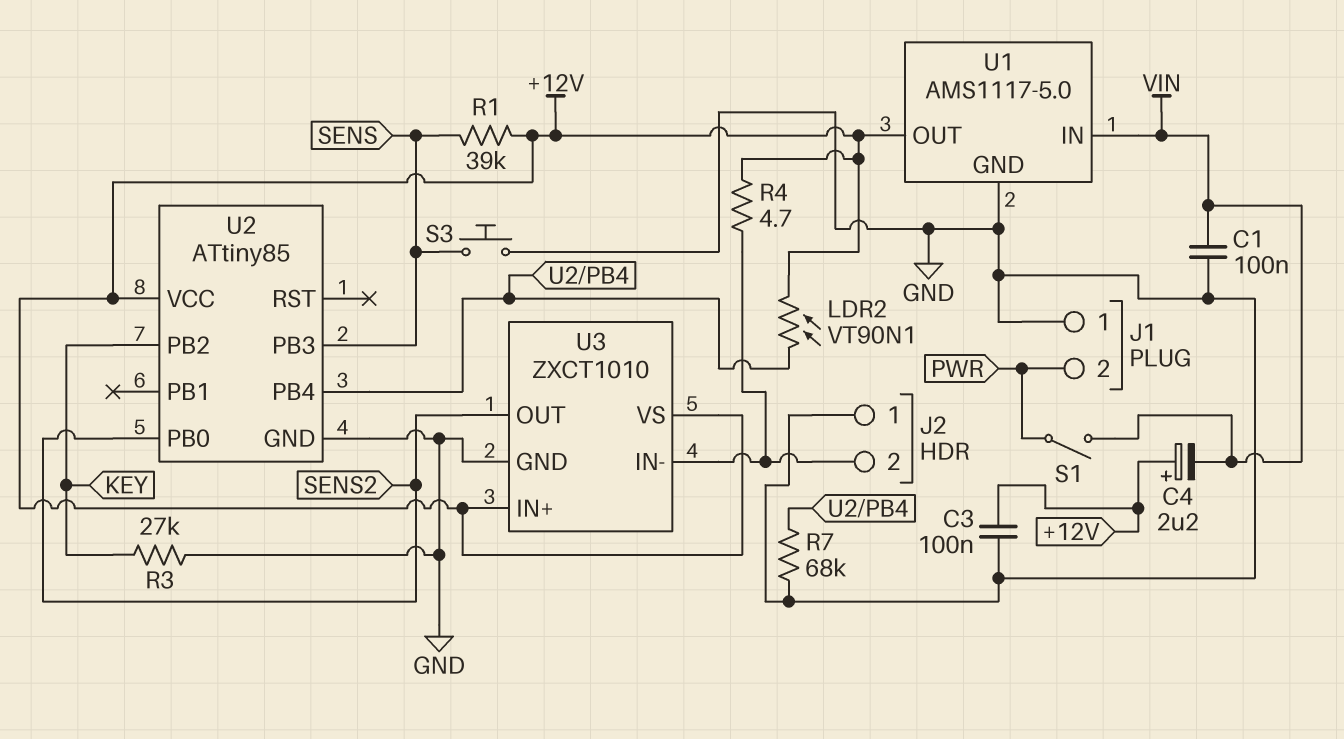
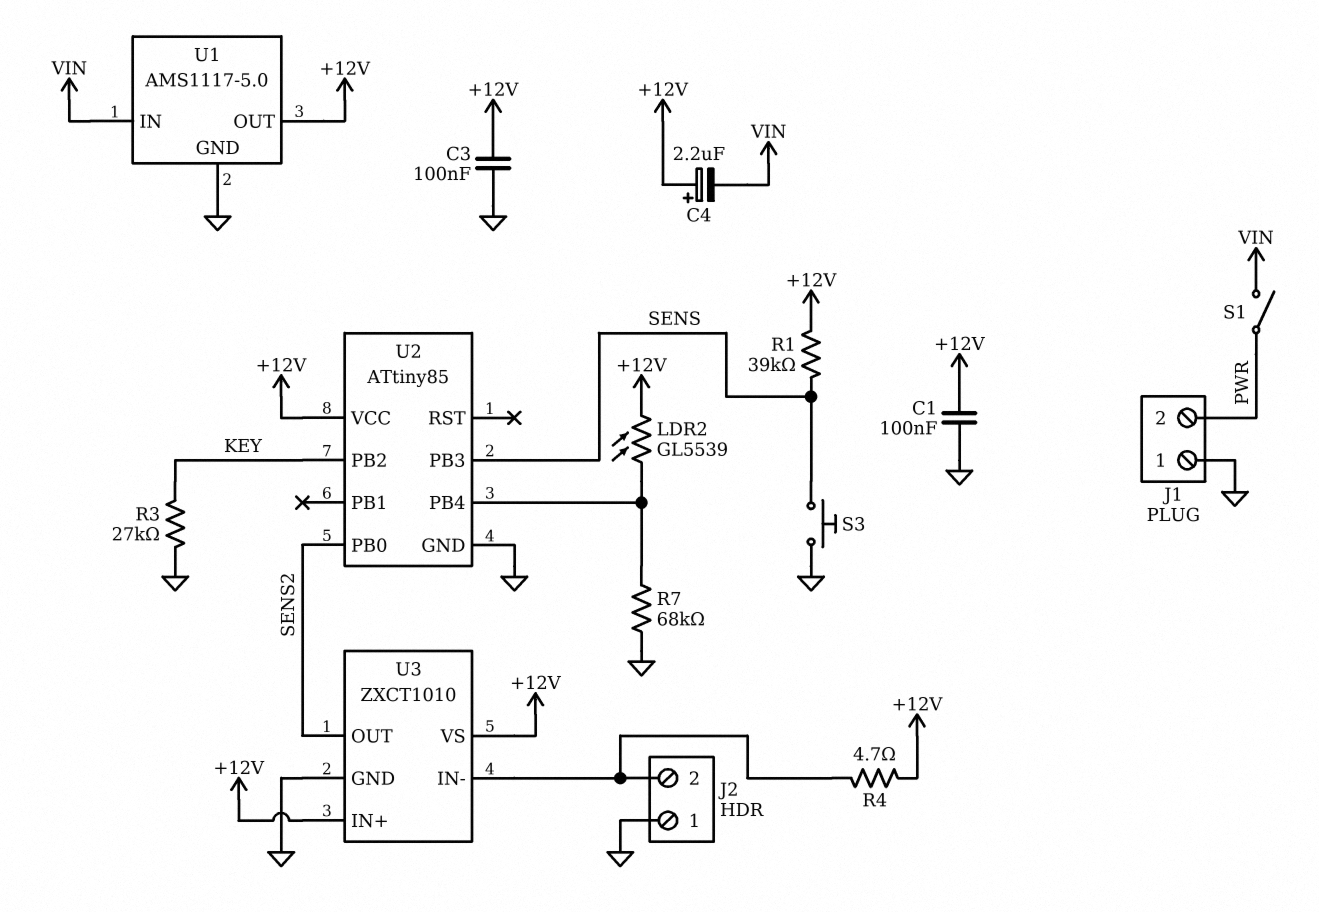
C1: 100nF (GND, VIN) -> 100nF (+12V, GND)
LDR2: VT90N1 (+12V, U2/PB4) -> GL5539 (+12V, U2/PB4)

